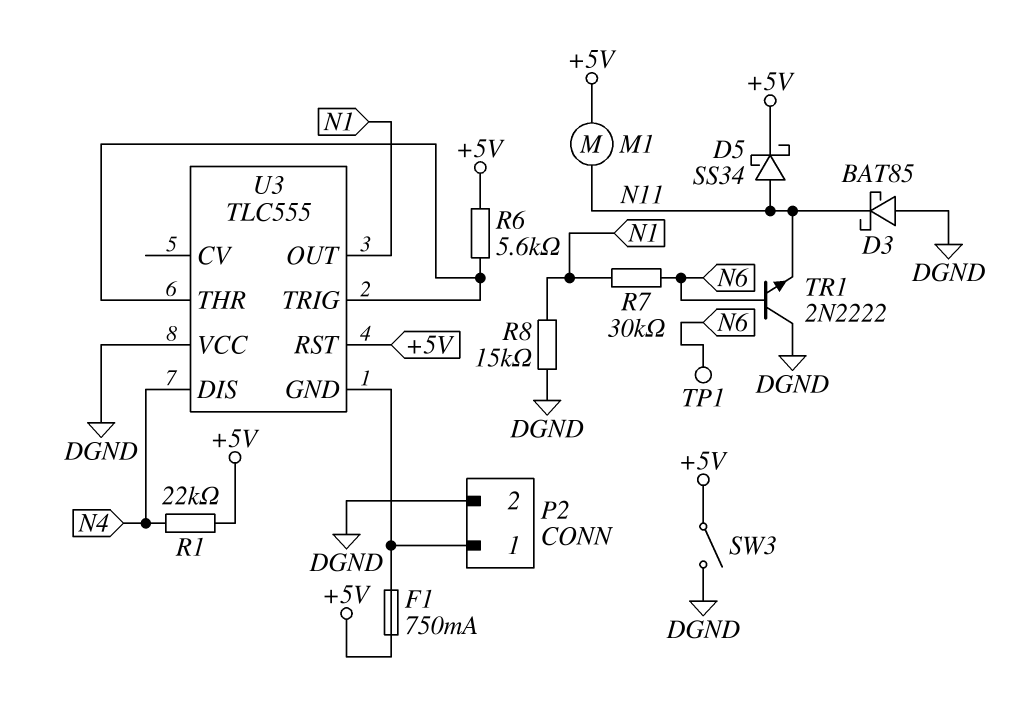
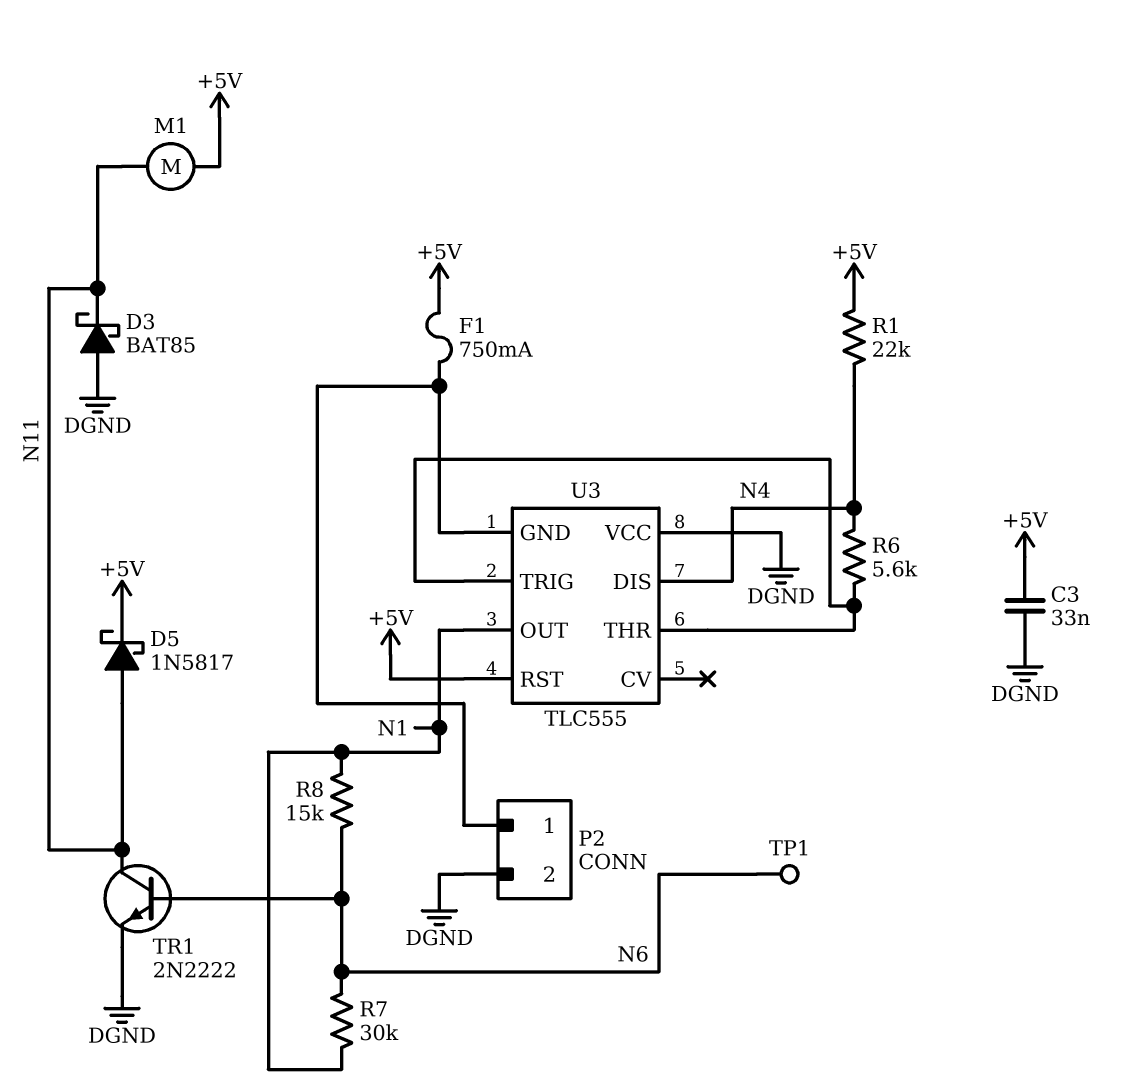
C3: none -> 33nF (+5V, DGND)
D5: schottky SS34 (A N11, K +5V) -> schottky 1N5817 (A N11, K +5V)
R6: 5.6k (+5V, U3/THR) -> 5.6k (N4, U3/THR)
R8: 15k (DGND, N1) -> 15k (N1, N6)
SW3: switch (+5V, DGND) -> none
TR1: NPN 2N2222 (B N6, C DGND, E N11) -> NPN 2N2222 (B N6, C N11, E DGND)

